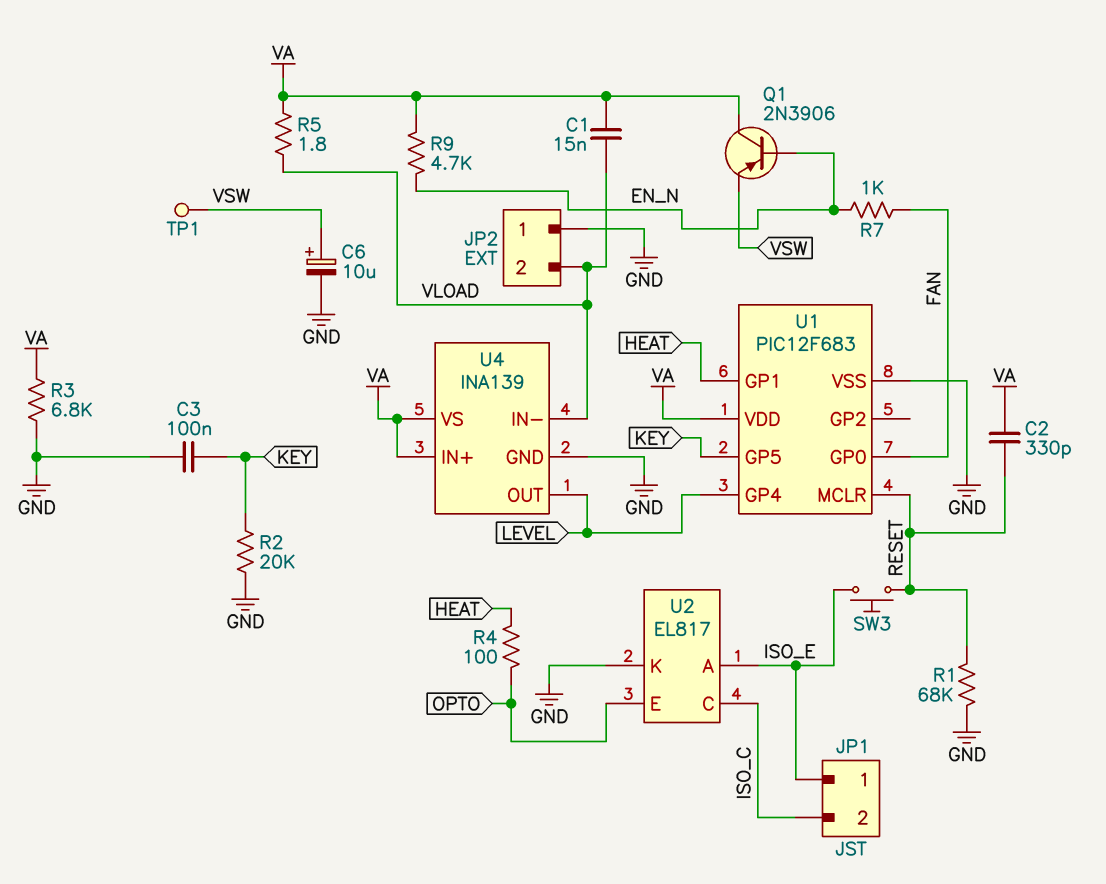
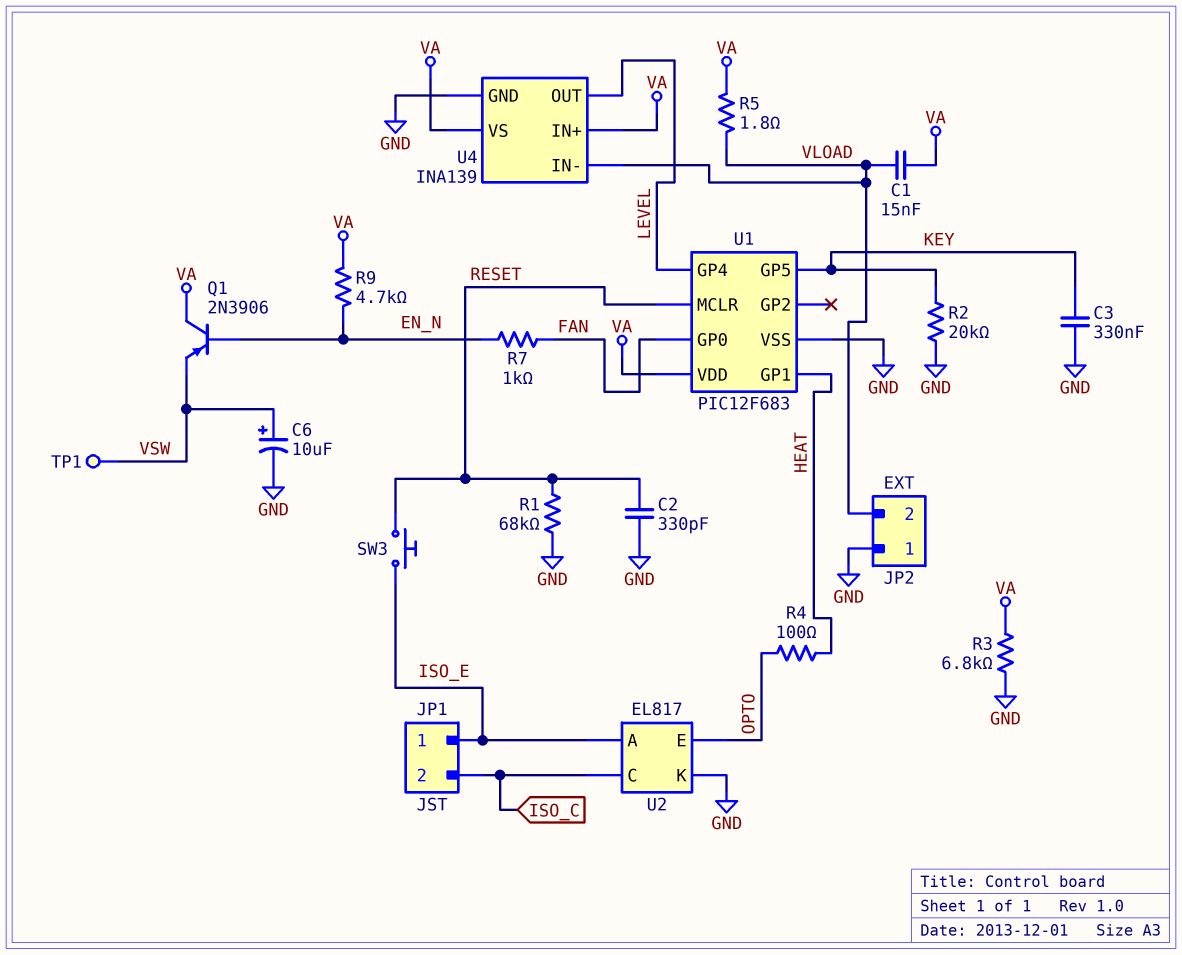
C2: 330pF (RESET, VA) -> 330pF (GND, RESET)
C3: 100nF (GND, KEY) -> 330nF (GND, KEY)

